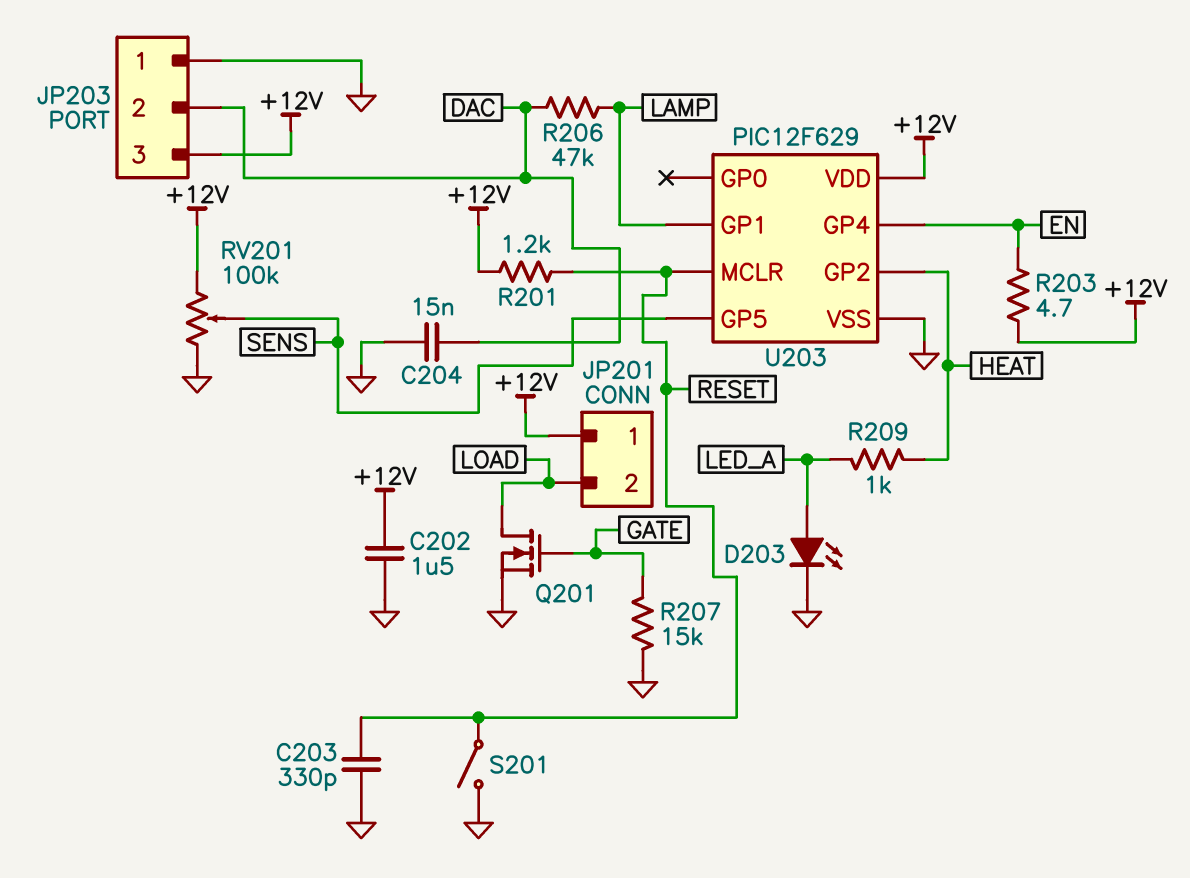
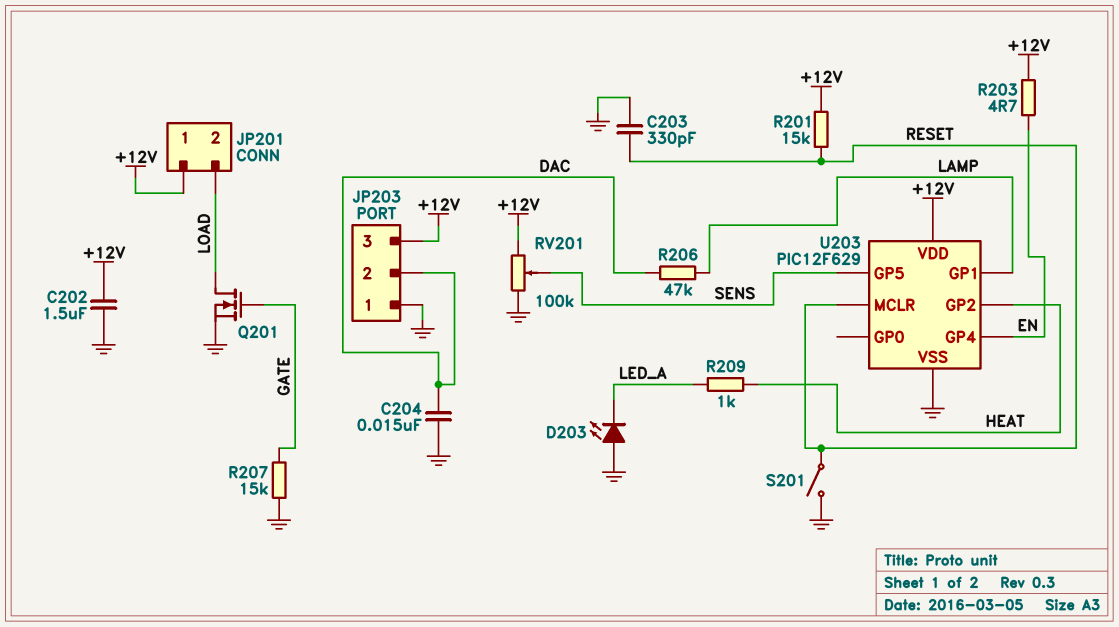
D203: LED (A LED_A, K GND) -> LED (A GND, K LED_A)
R201: 1.2k (+12V, RESET) -> 15k (+12V, RESET)

